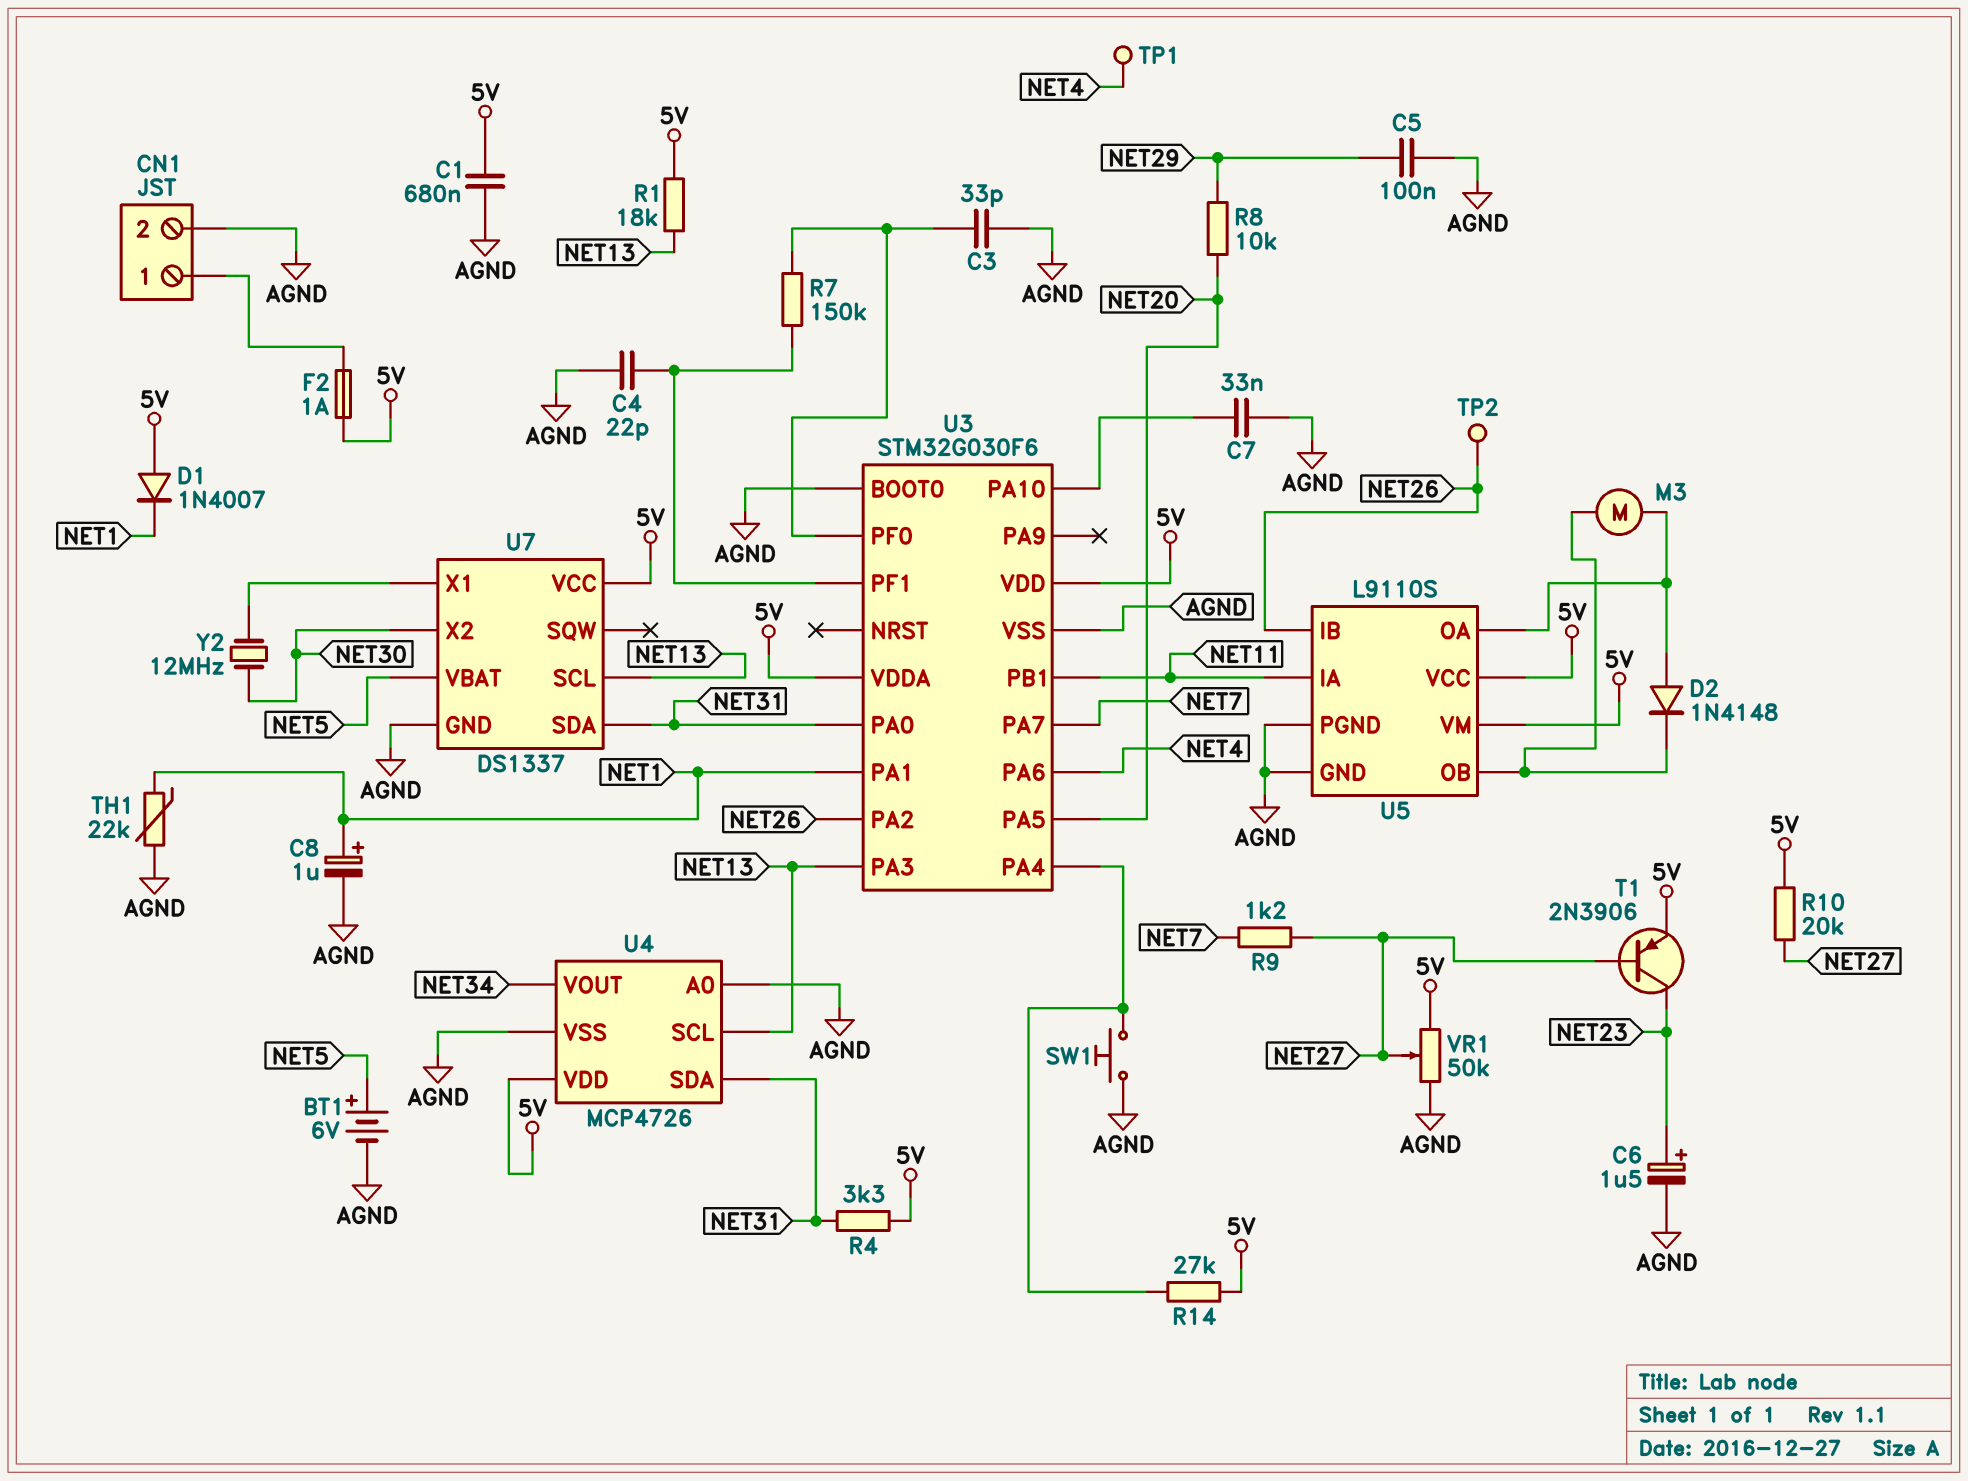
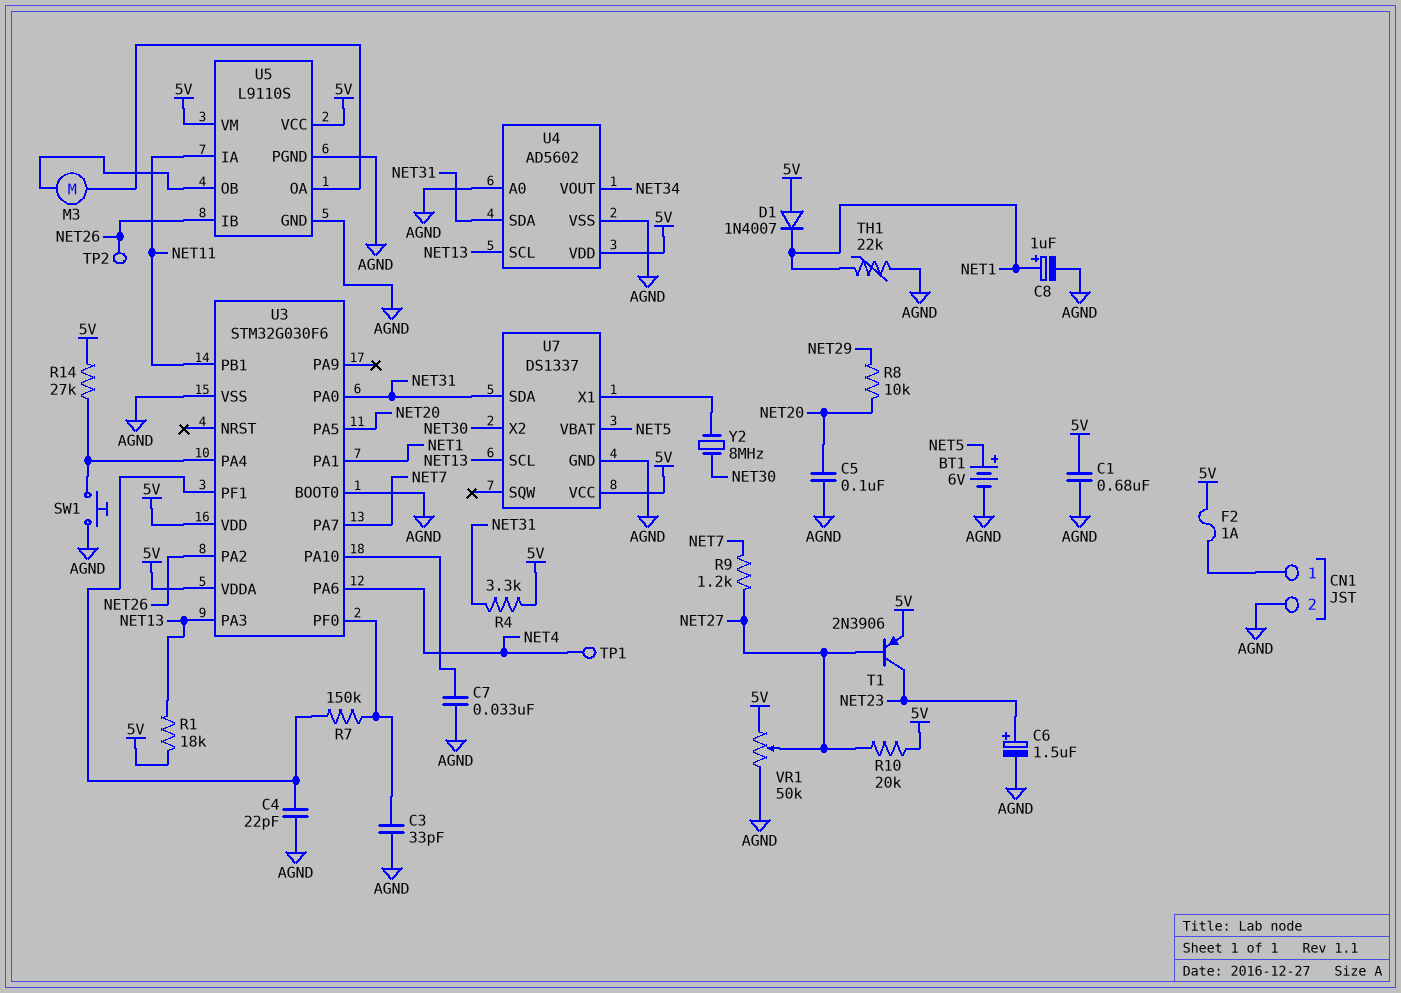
C5: 100nF (AGND, NET29) -> 100nF (AGND, NET20)
D2: diode 1N4148 (A U5/OA, K U5/OB) -> none
U4: MCP4726 -> AD5602
Y2: 12MHz (NET30, U7/X1) -> 8MHz (NET30, U7/X1)

